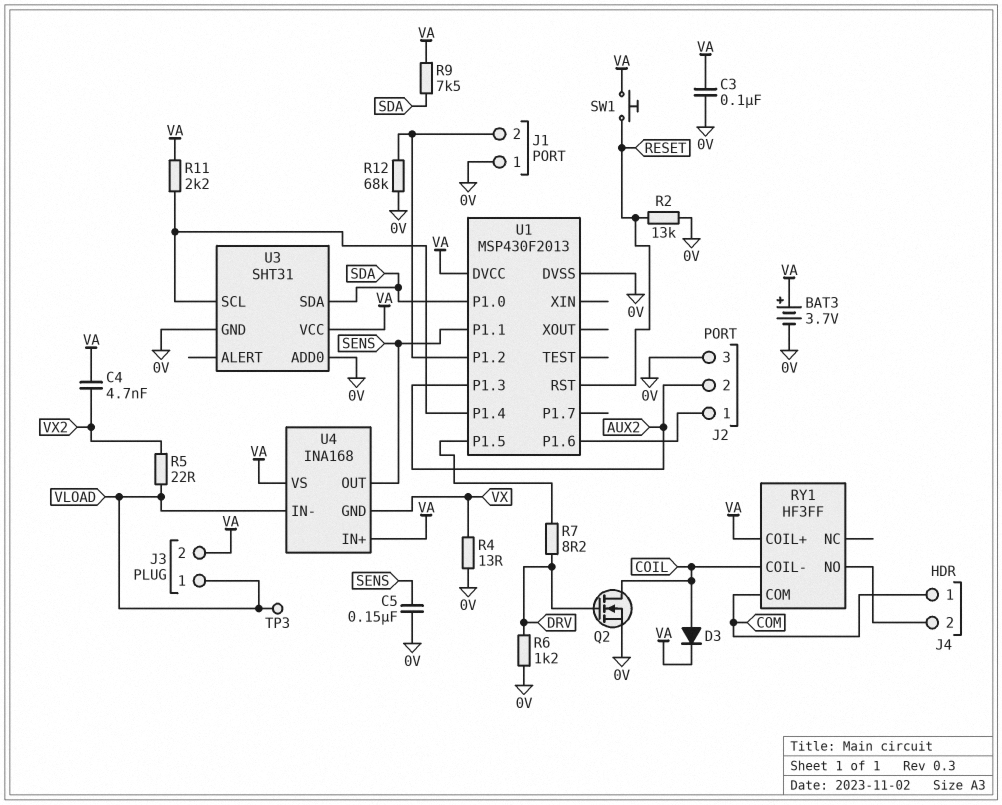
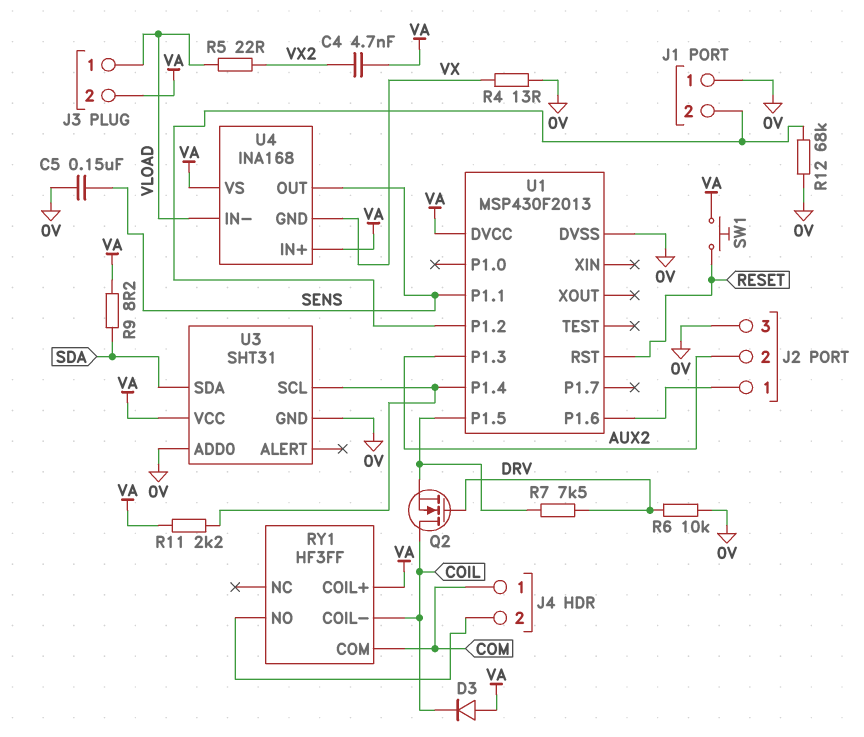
BAT3: 3.7V (plus VA, minus 0V) -> none
C3: 100nF (0V, VA) -> none
D3: diode (A COIL, K VA) -> diode (A VA, K COIL)
Q2: NMOS (G DRV, D COIL, S 0V) -> NMOS (G DRV, D COIL, S U1/P1.5)
R2: 13k (0V, RESET) -> none
R6: 1.2k (0V, DRV) -> 10k (0V, DRV)
R7: 8.2 (DRV, U1/P1.5) -> 7.5k (DRV, U1/P1.5)
R9: 7.5k (SDA, VA) -> 8.2 (SDA, VA)
TP3: test point (VLOAD) -> none
U1 pin P1.0: SDA -> none

